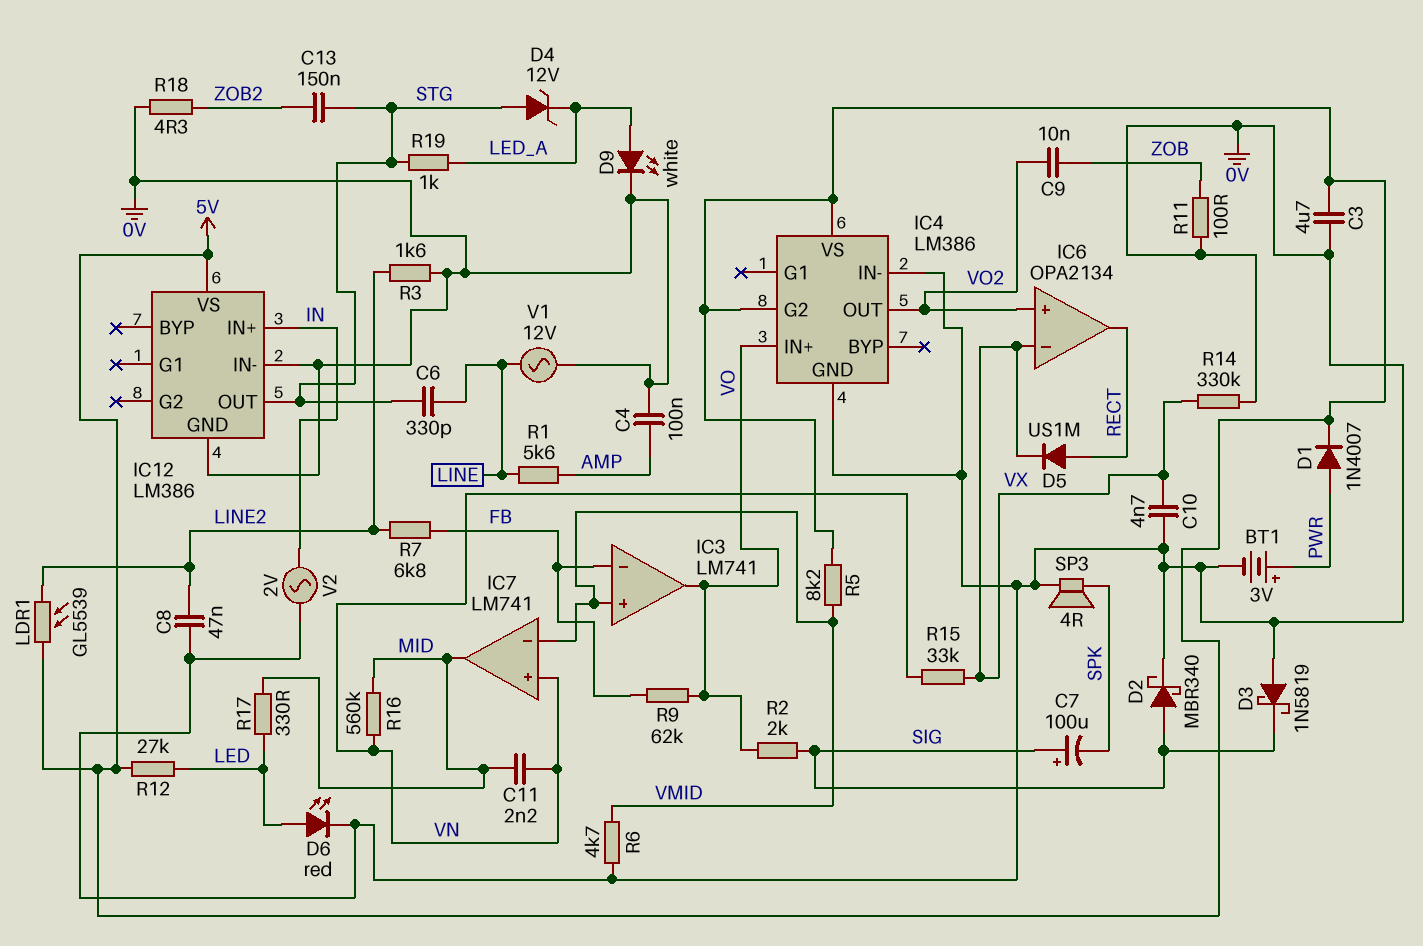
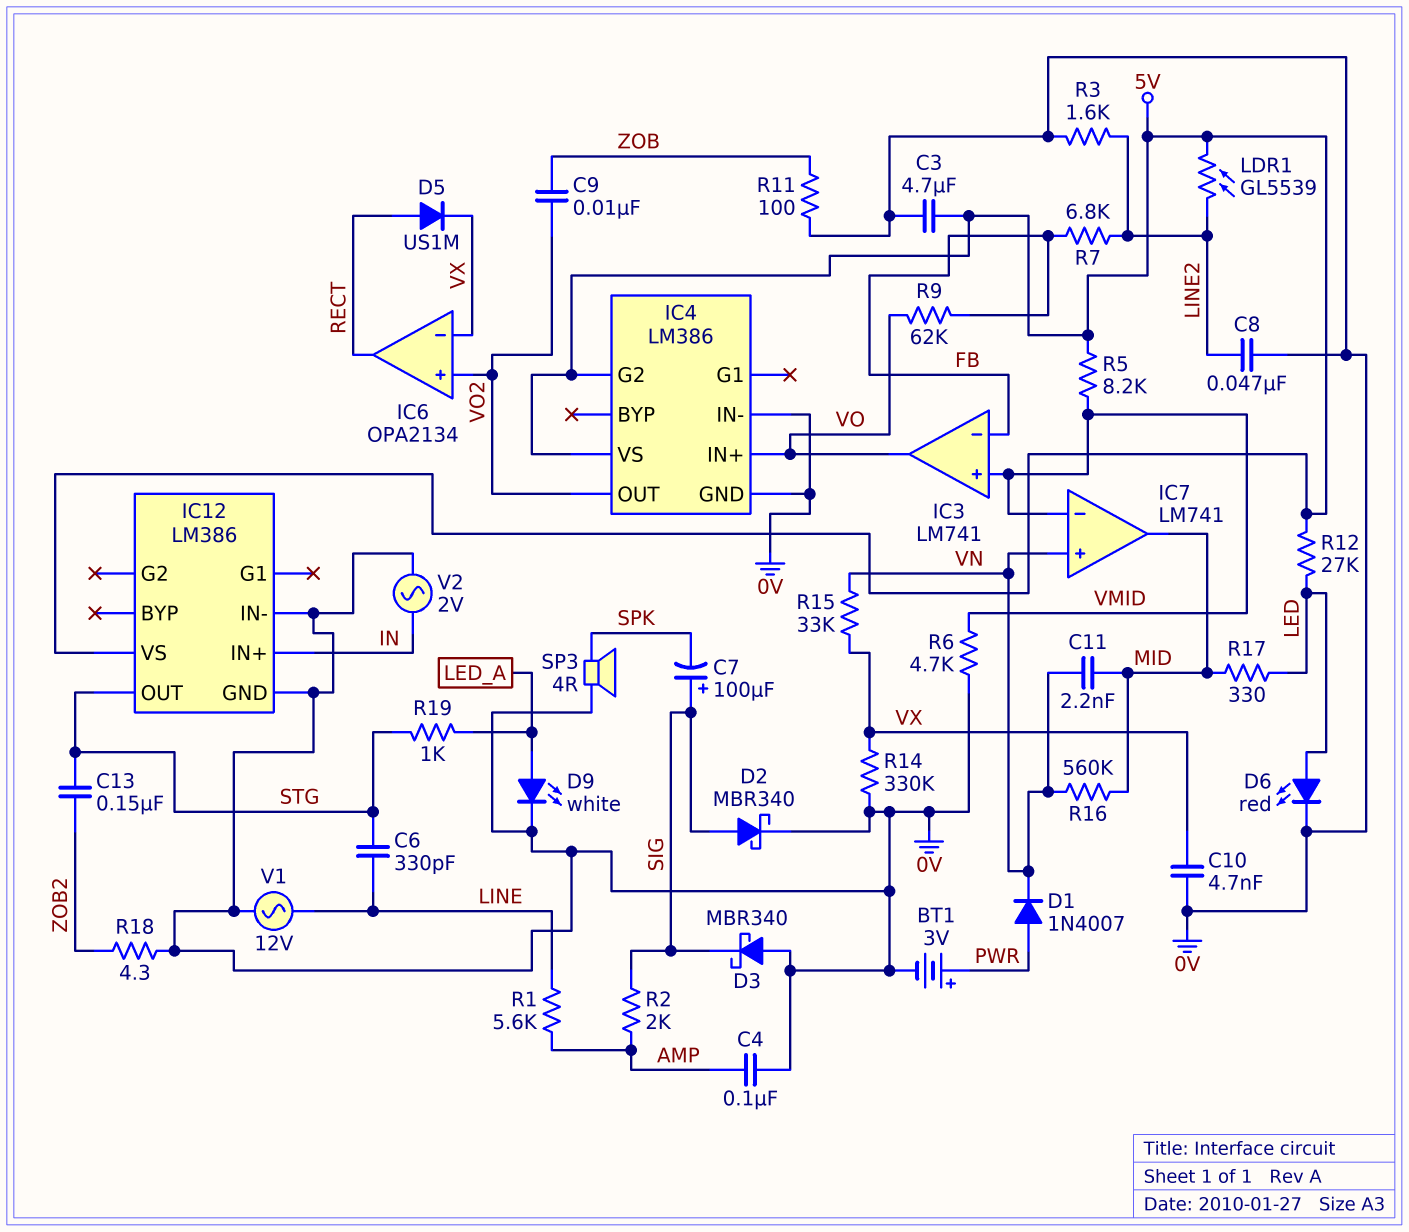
D1: diode 1N4007 (A PWR, K 5V) -> diode 1N4007 (A PWR, K VN)
D3: schottky 1N5819 (A 0V, K SIG) -> schottky MBR340 (A 0V, K SIG)
D4: zener 12V (A STG, K LED_A) -> none
R2: 2k (SIG, VO) -> 2k (AMP, SIG)

